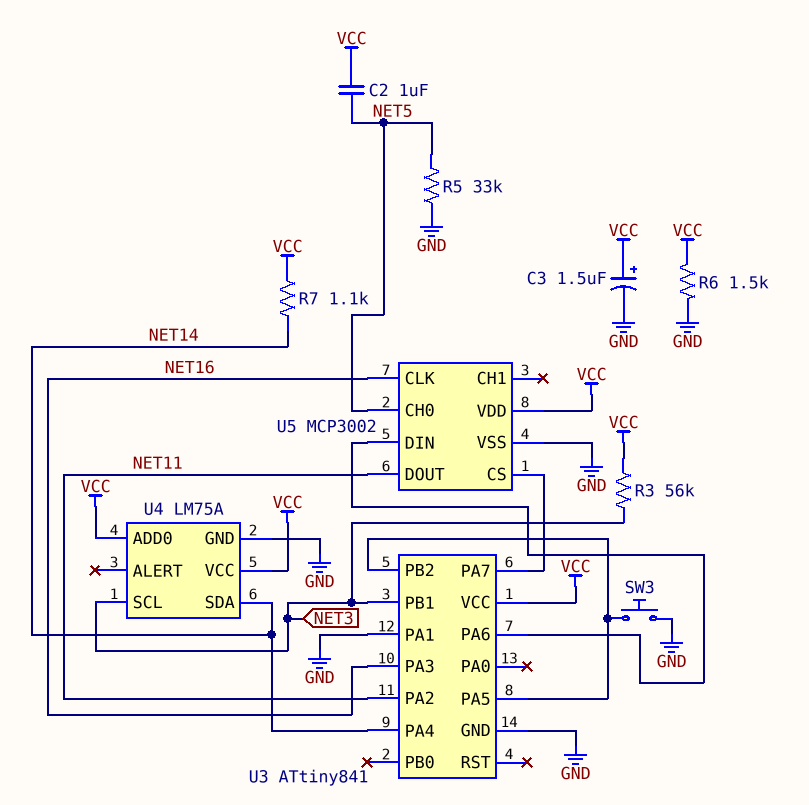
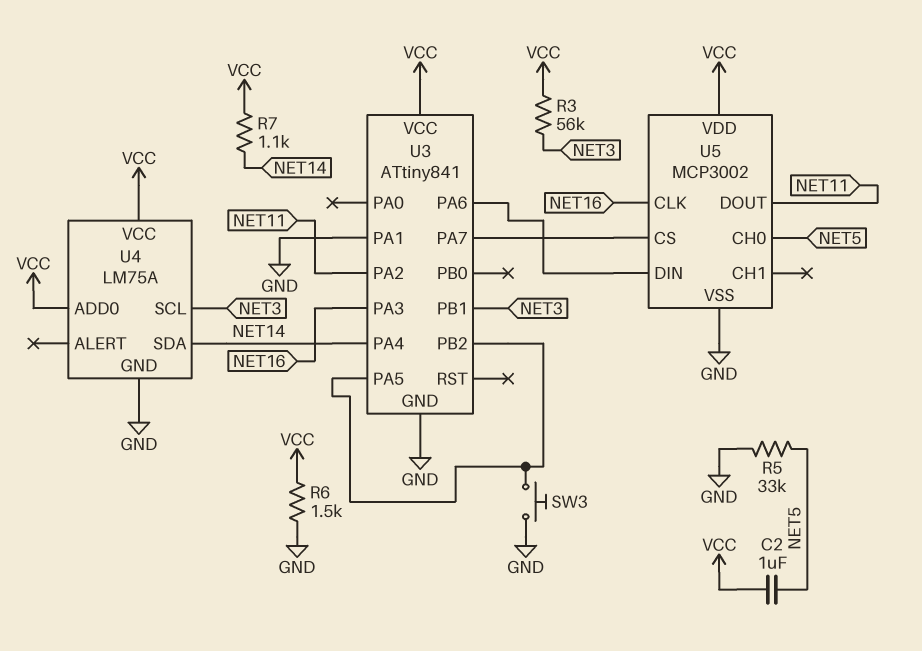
C3: 1.5uF (plus VCC, minus GND) -> none

